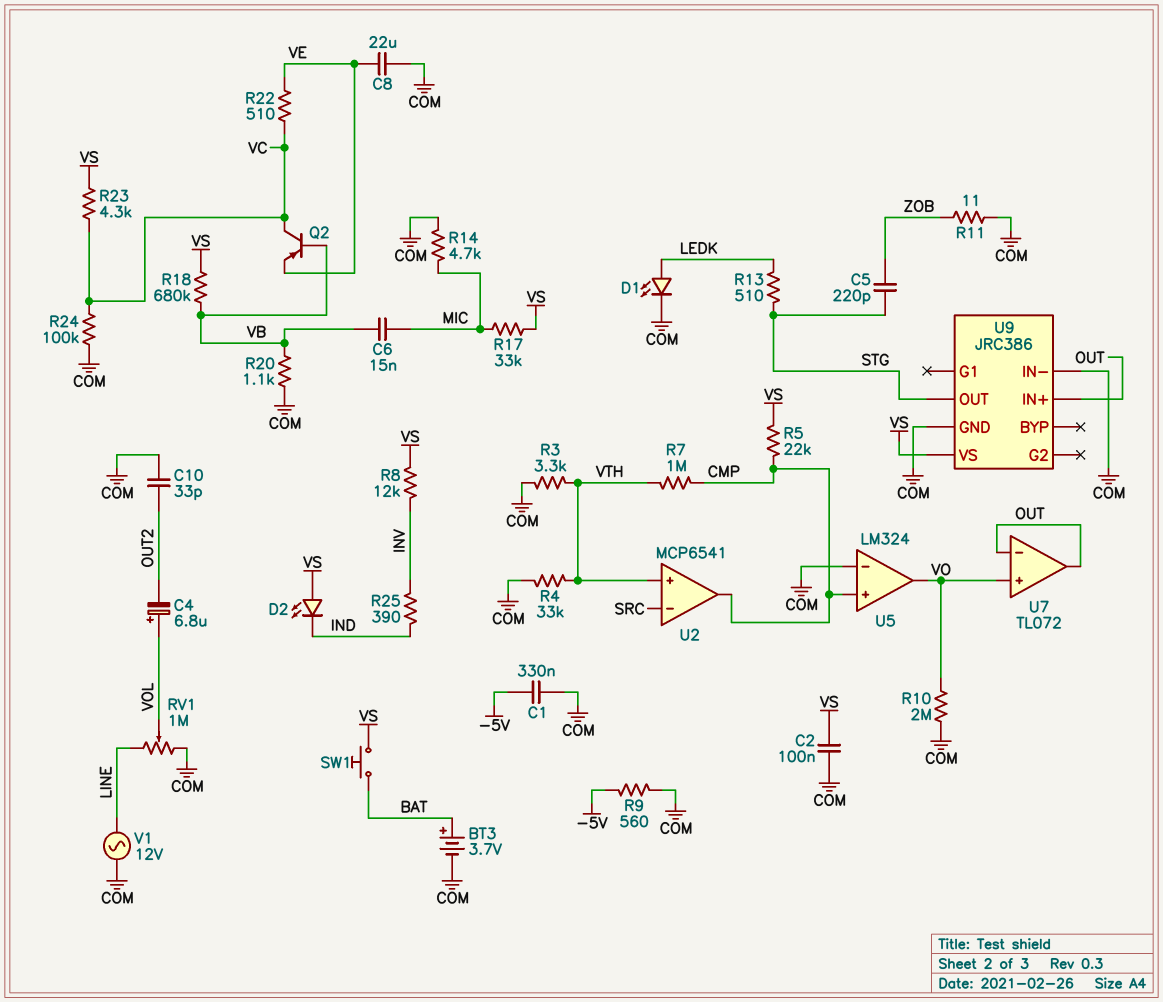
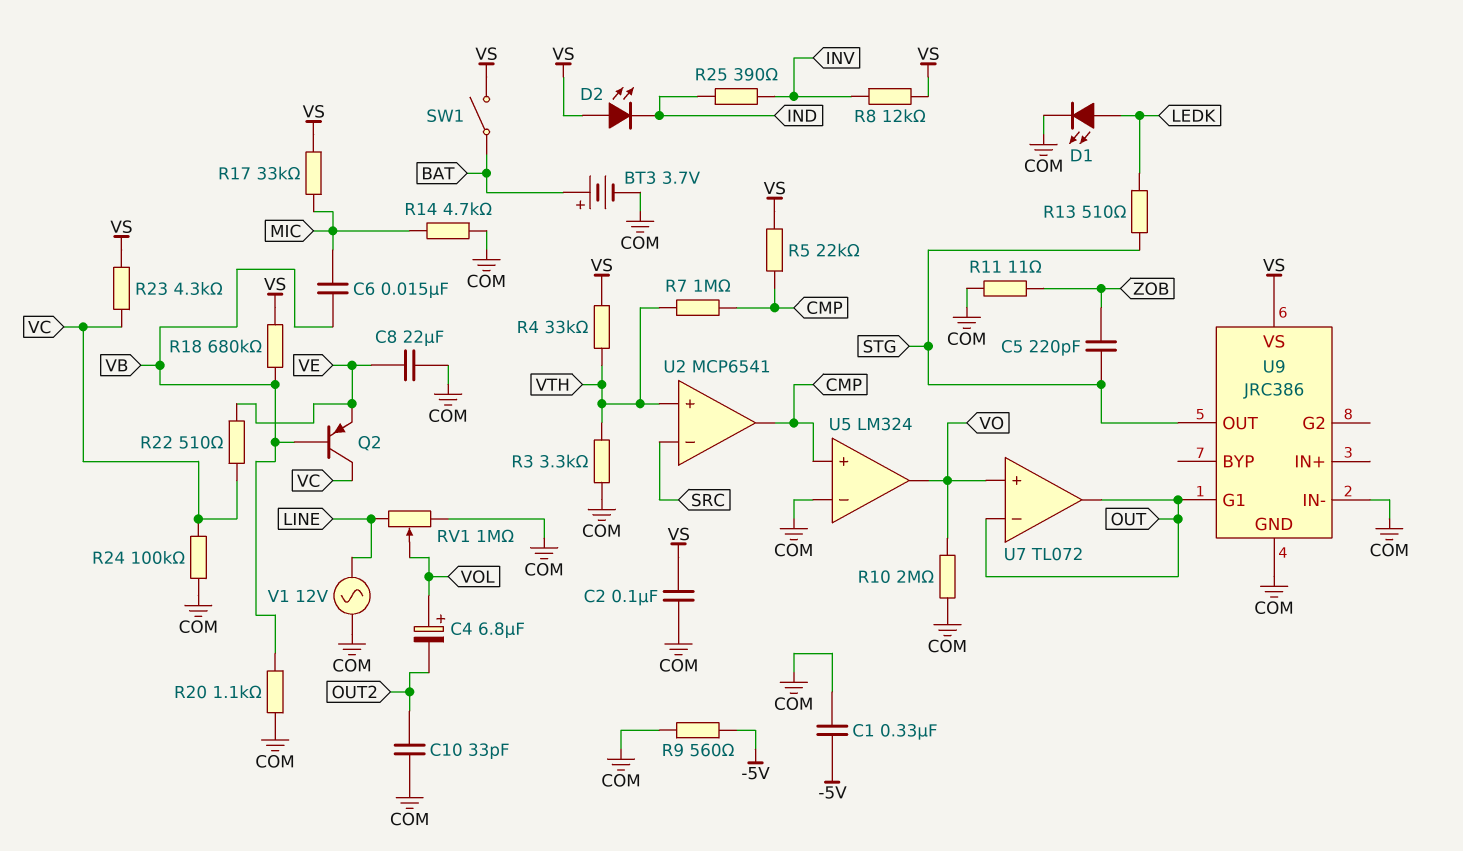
R4: 33k (COM, VTH) -> 33k (VS, VTH)
SW1: button (BAT, VS) -> switch (BAT, VS)
U9 pin G1: none -> OUT
U9 pin IN+: OUT -> none

